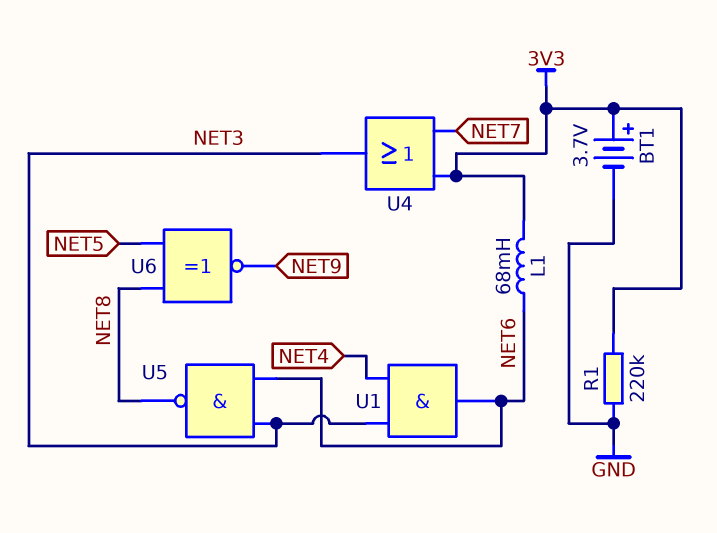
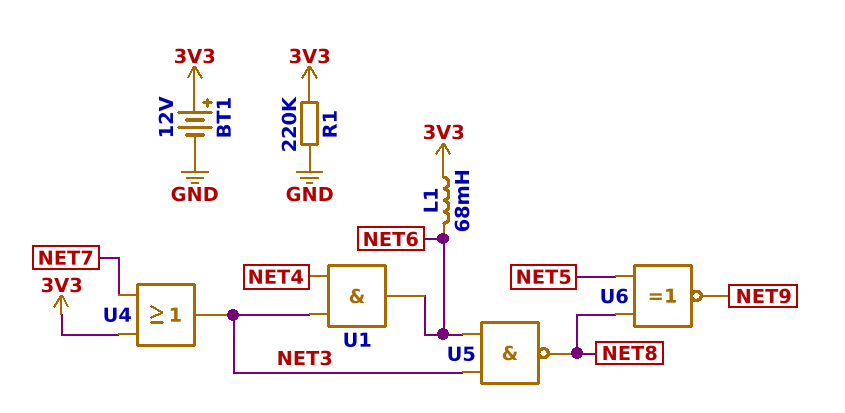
BT1: 3.7V (plus 3V3, minus GND) -> 12V (plus 3V3, minus GND)

